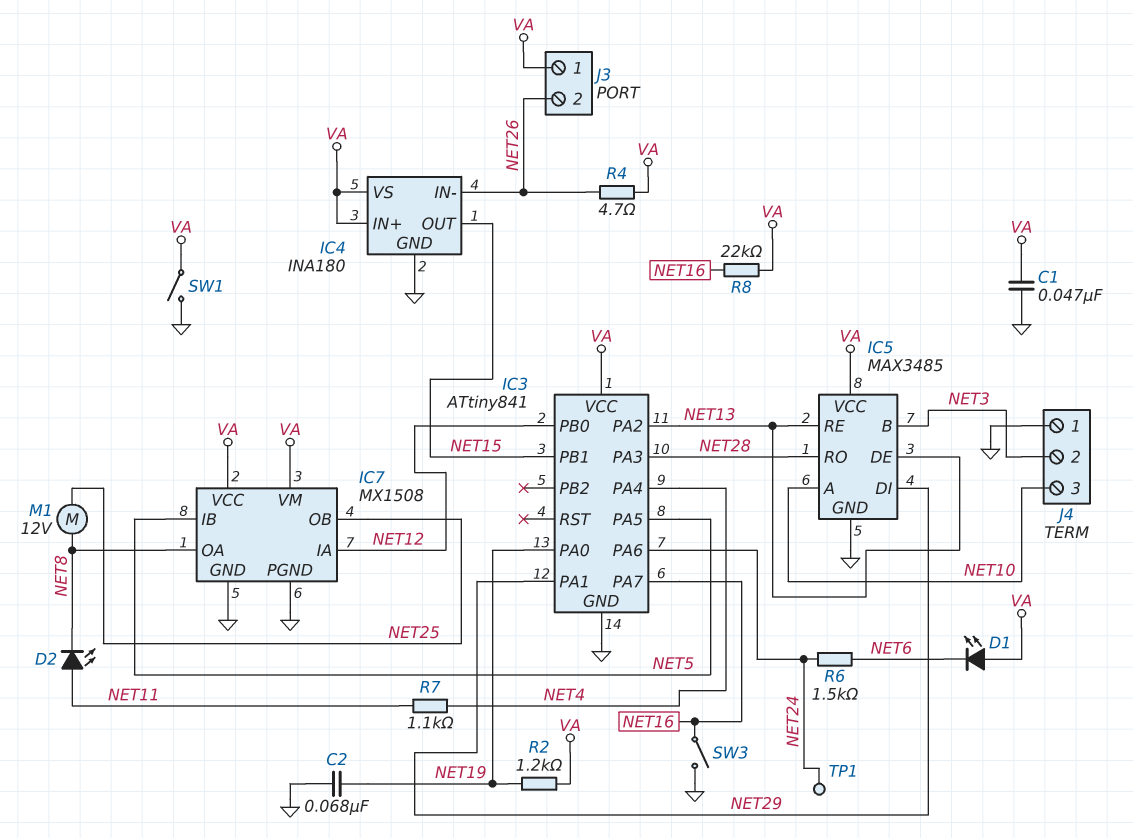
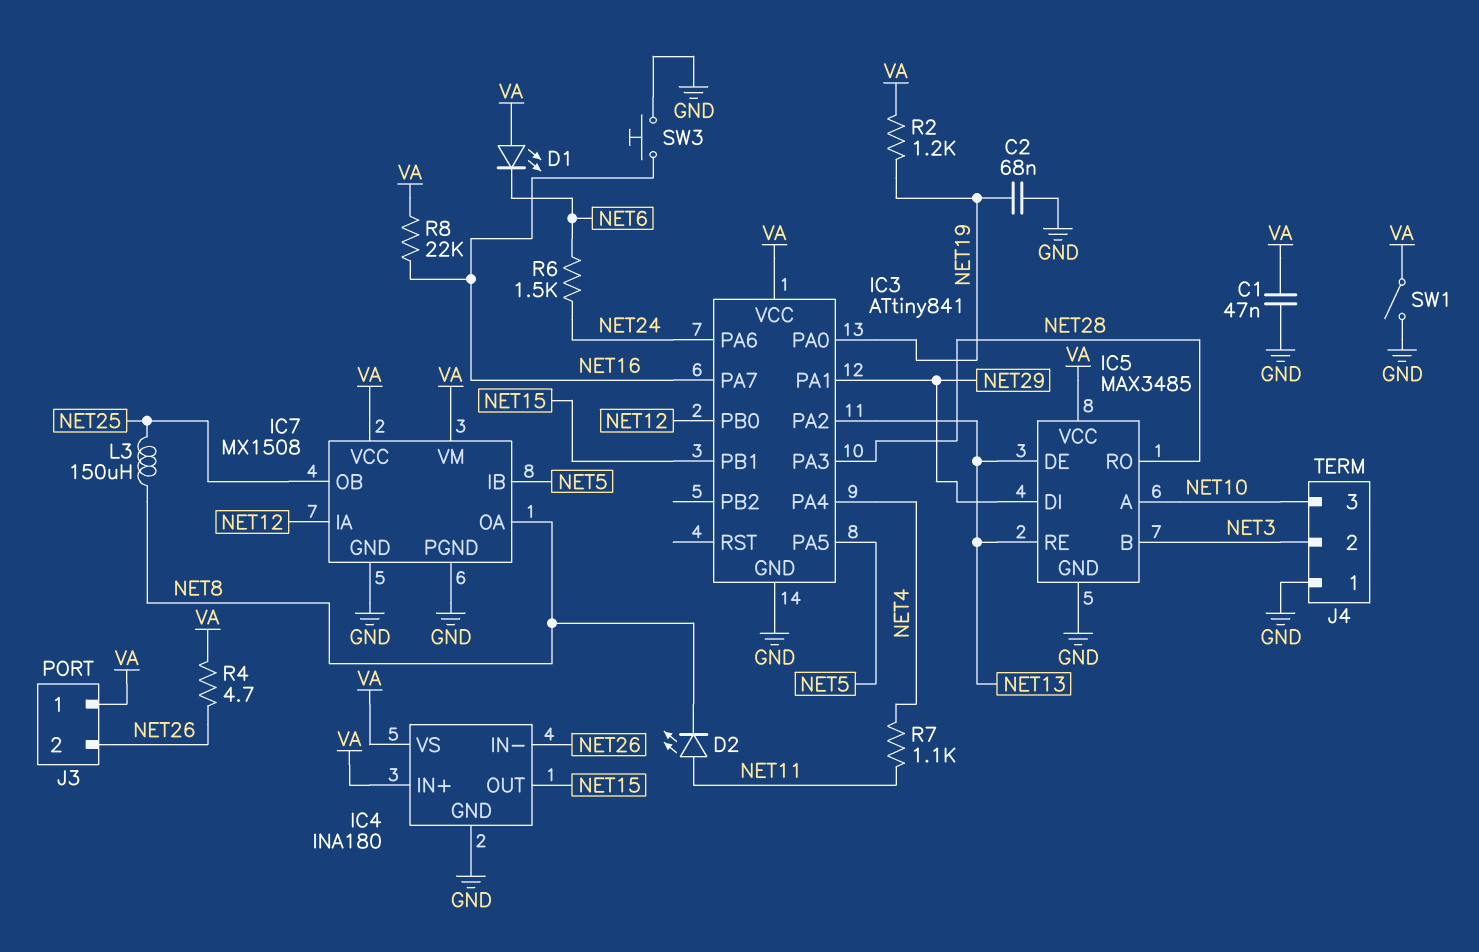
L3: none -> 150uH (NET8, NET25)
M1: motor 12V (NET8, NET25) -> none
SW3: switch (GND, NET16) -> button (GND, NET16)
TP1: test point (NET24) -> none

